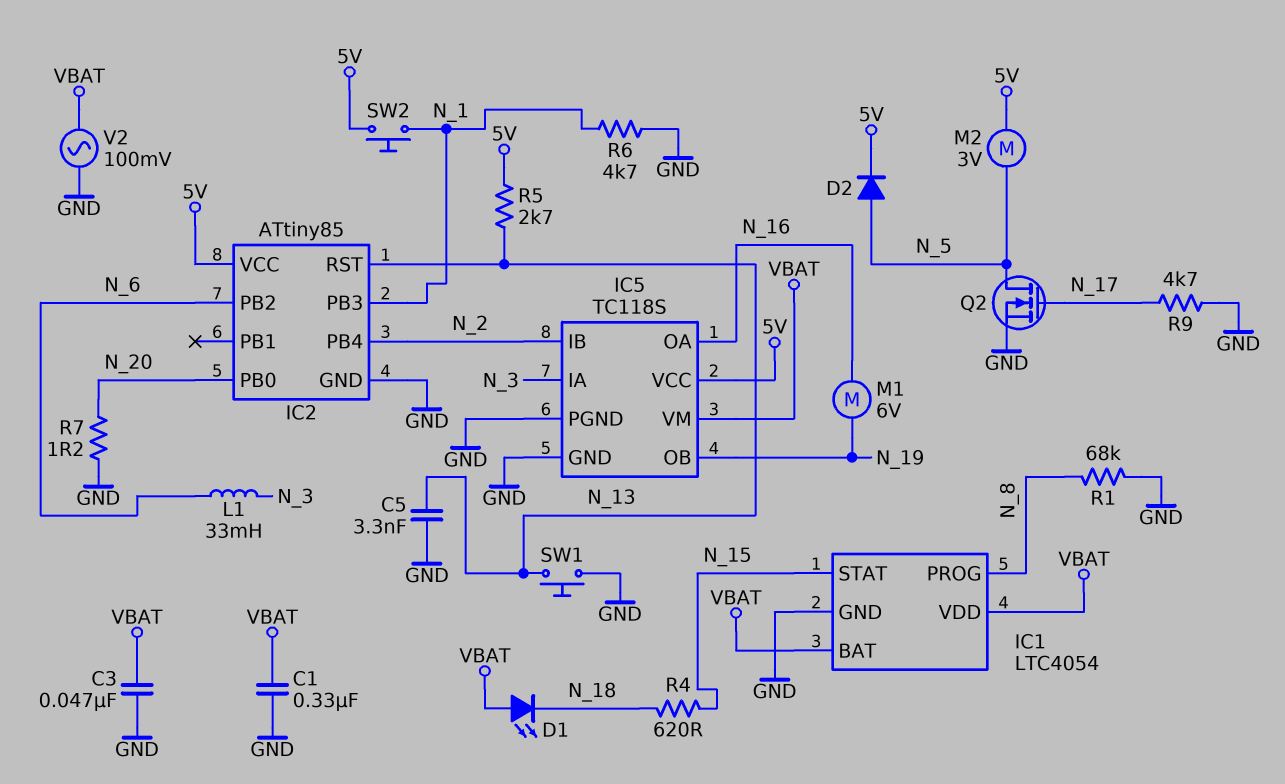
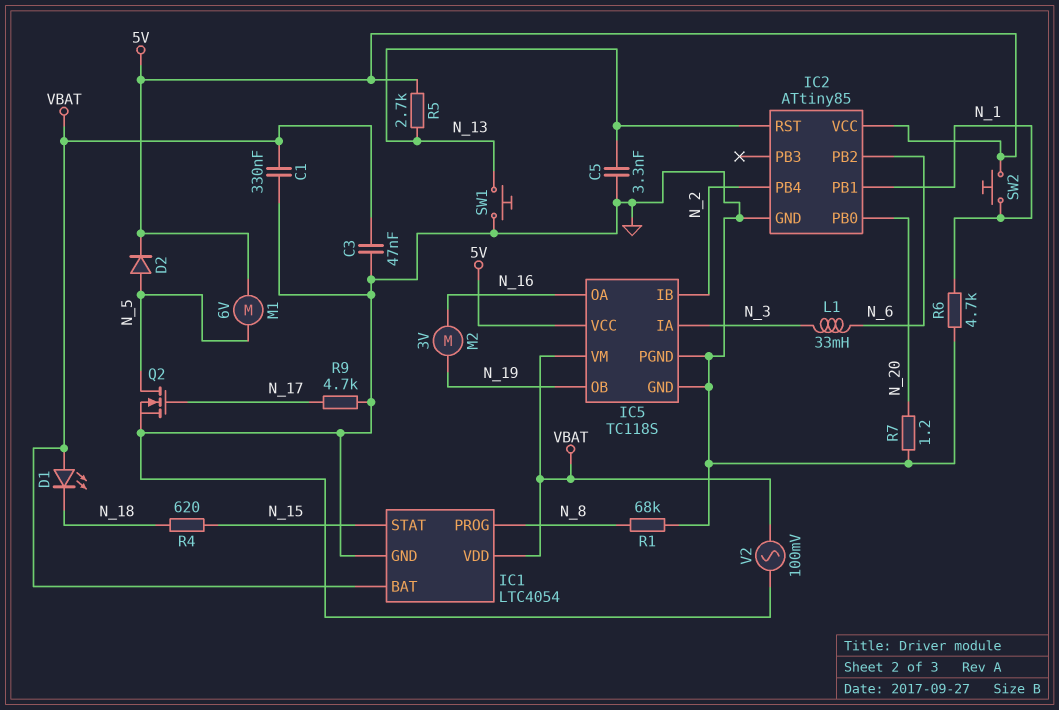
IC2 pin PB1: none -> N_1
IC2 pin PB3: N_1 -> none
M1: motor 6V (N_16, N_19) -> motor 6V (5V, N_5)
M2: motor 3V (5V, N_5) -> motor 3V (N_16, N_19)

